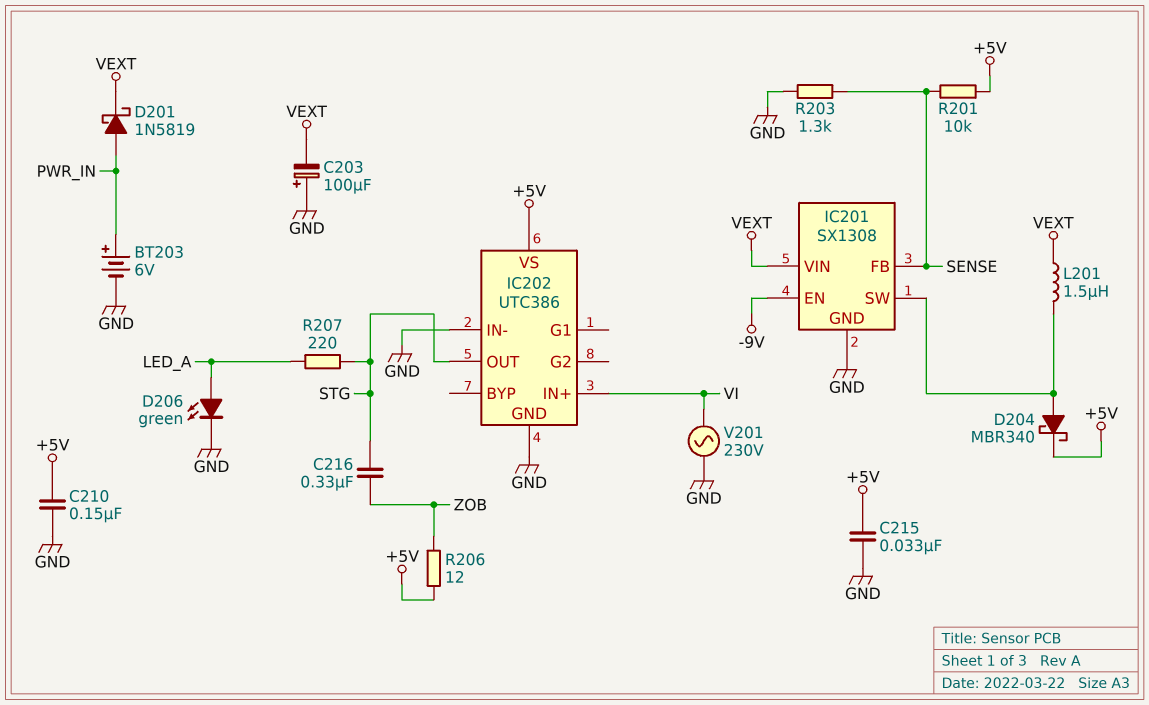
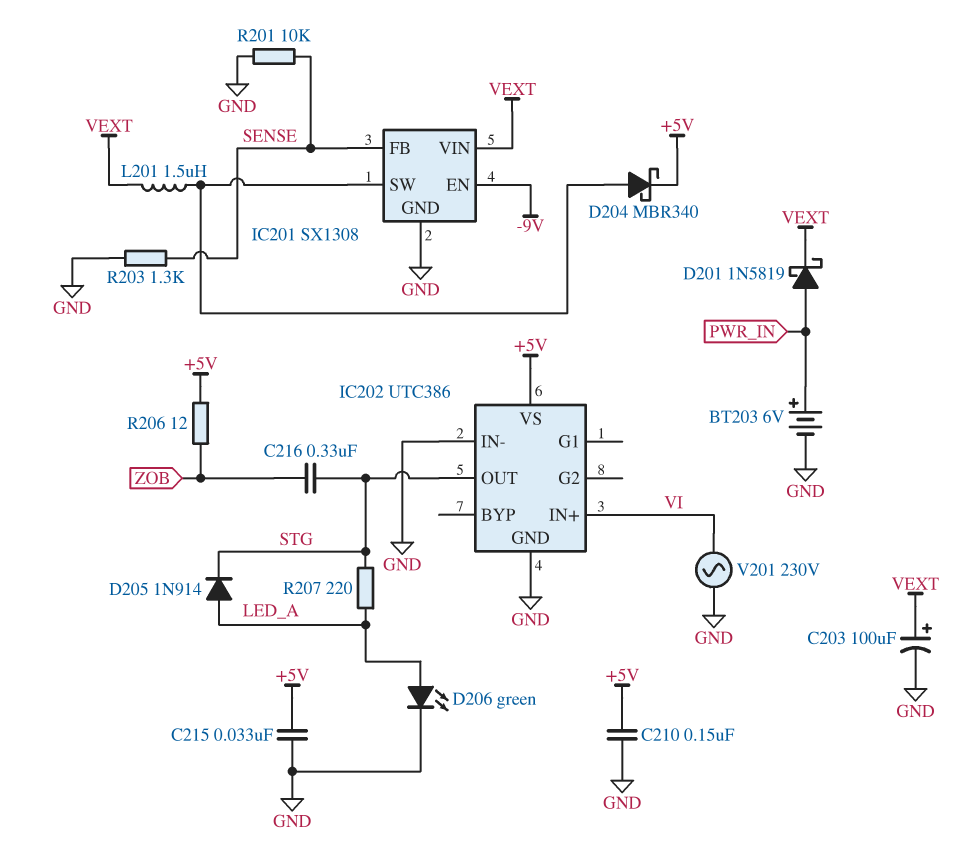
C203: 100uF (plus GND, minus VEXT) -> 100uF (plus VEXT, minus GND)
D205: none -> diode 1N914 (A LED_A, K STG)
R201: 10k (+5V, SENSE) -> 10k (GND, SENSE)

